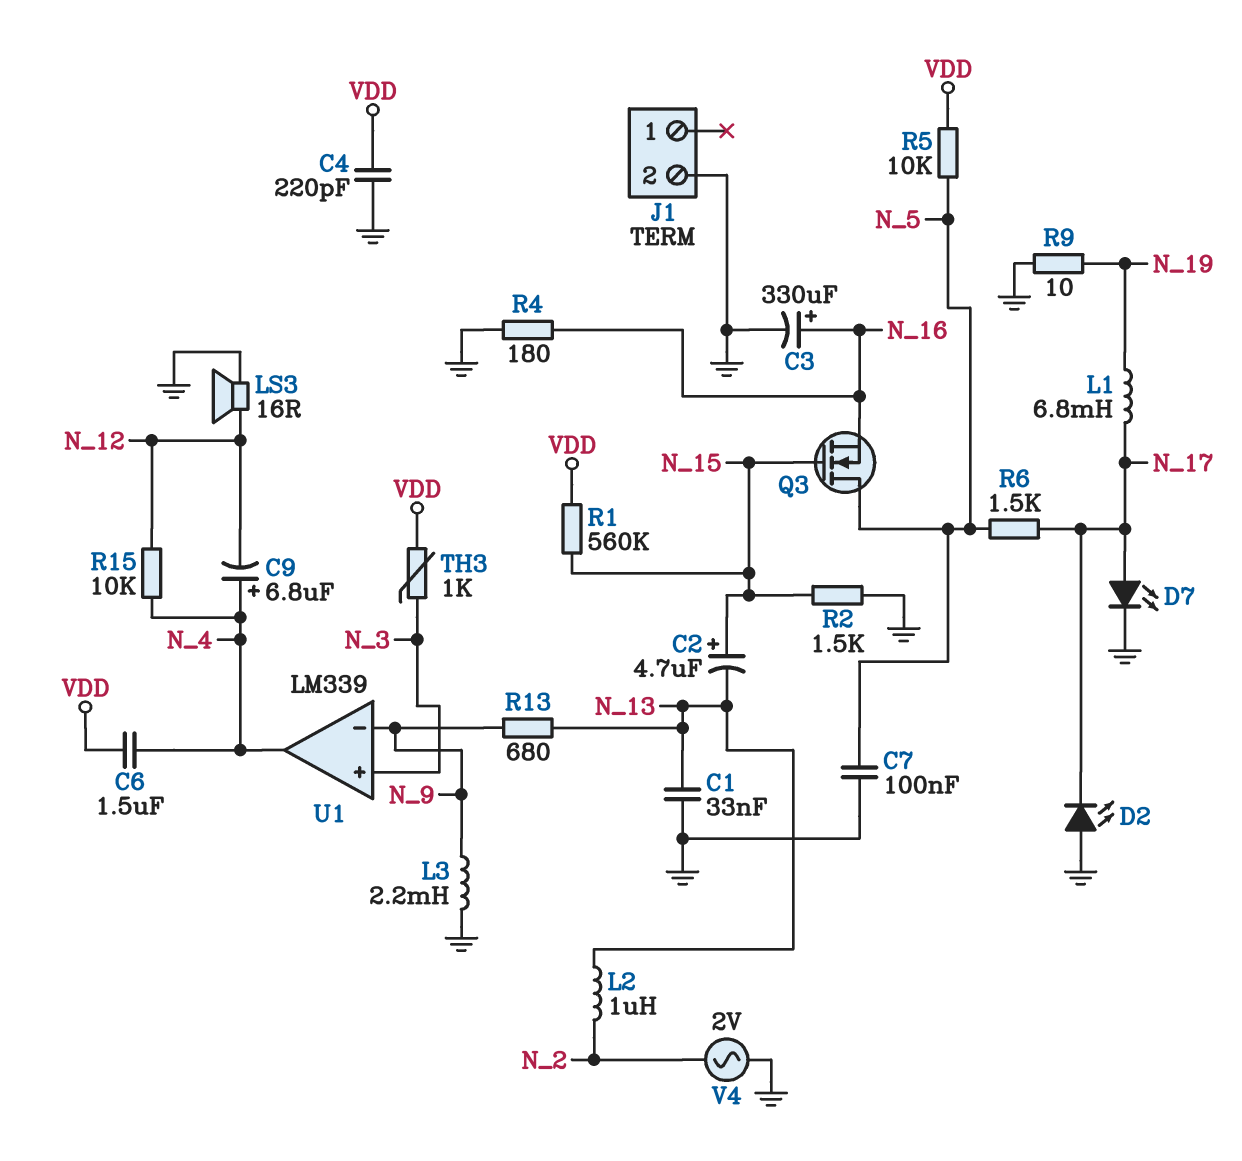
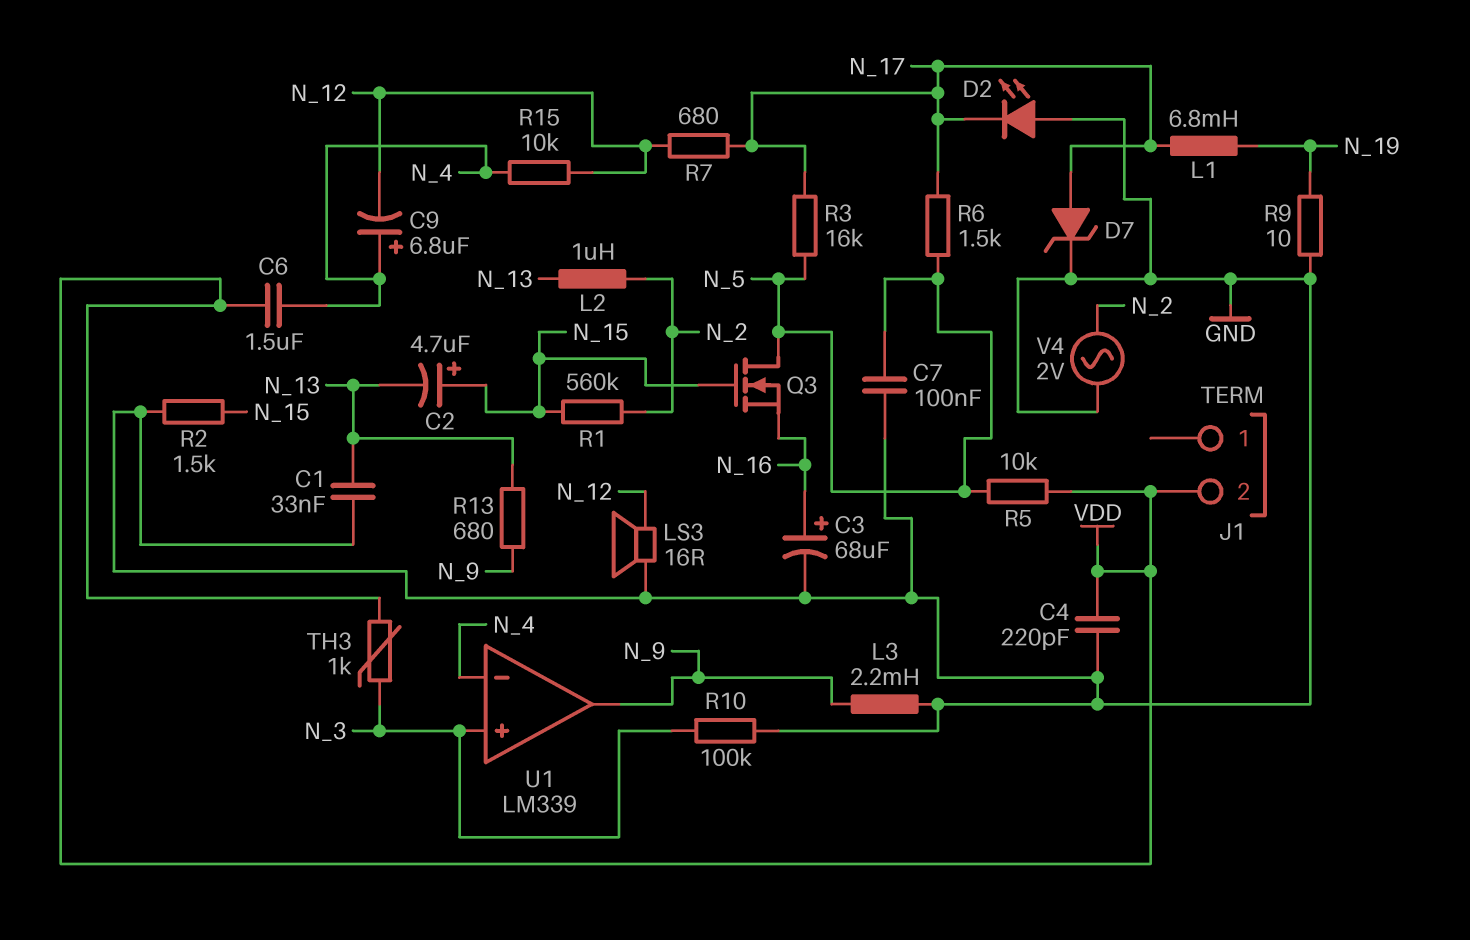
C3: 330uF (plus N_16, minus GND) -> 68uF (plus N_16, minus GND)
D7: LED (A N_17, K GND) -> zener (A N_17, K GND)
J1 pin 2: GND -> VDD
R1: 560k (N_15, VDD) -> 560k (N_2, N_15)
R3: none -> 16k (N_5, N_17)
R4: 180 (GND, N_16) -> none
R7: none -> 680 (N_12, N_17)
R10: none -> 100k (GND, N_3)
U1 pin in-: N_9 -> N_4
U1 pin out: N_4 -> N_9

